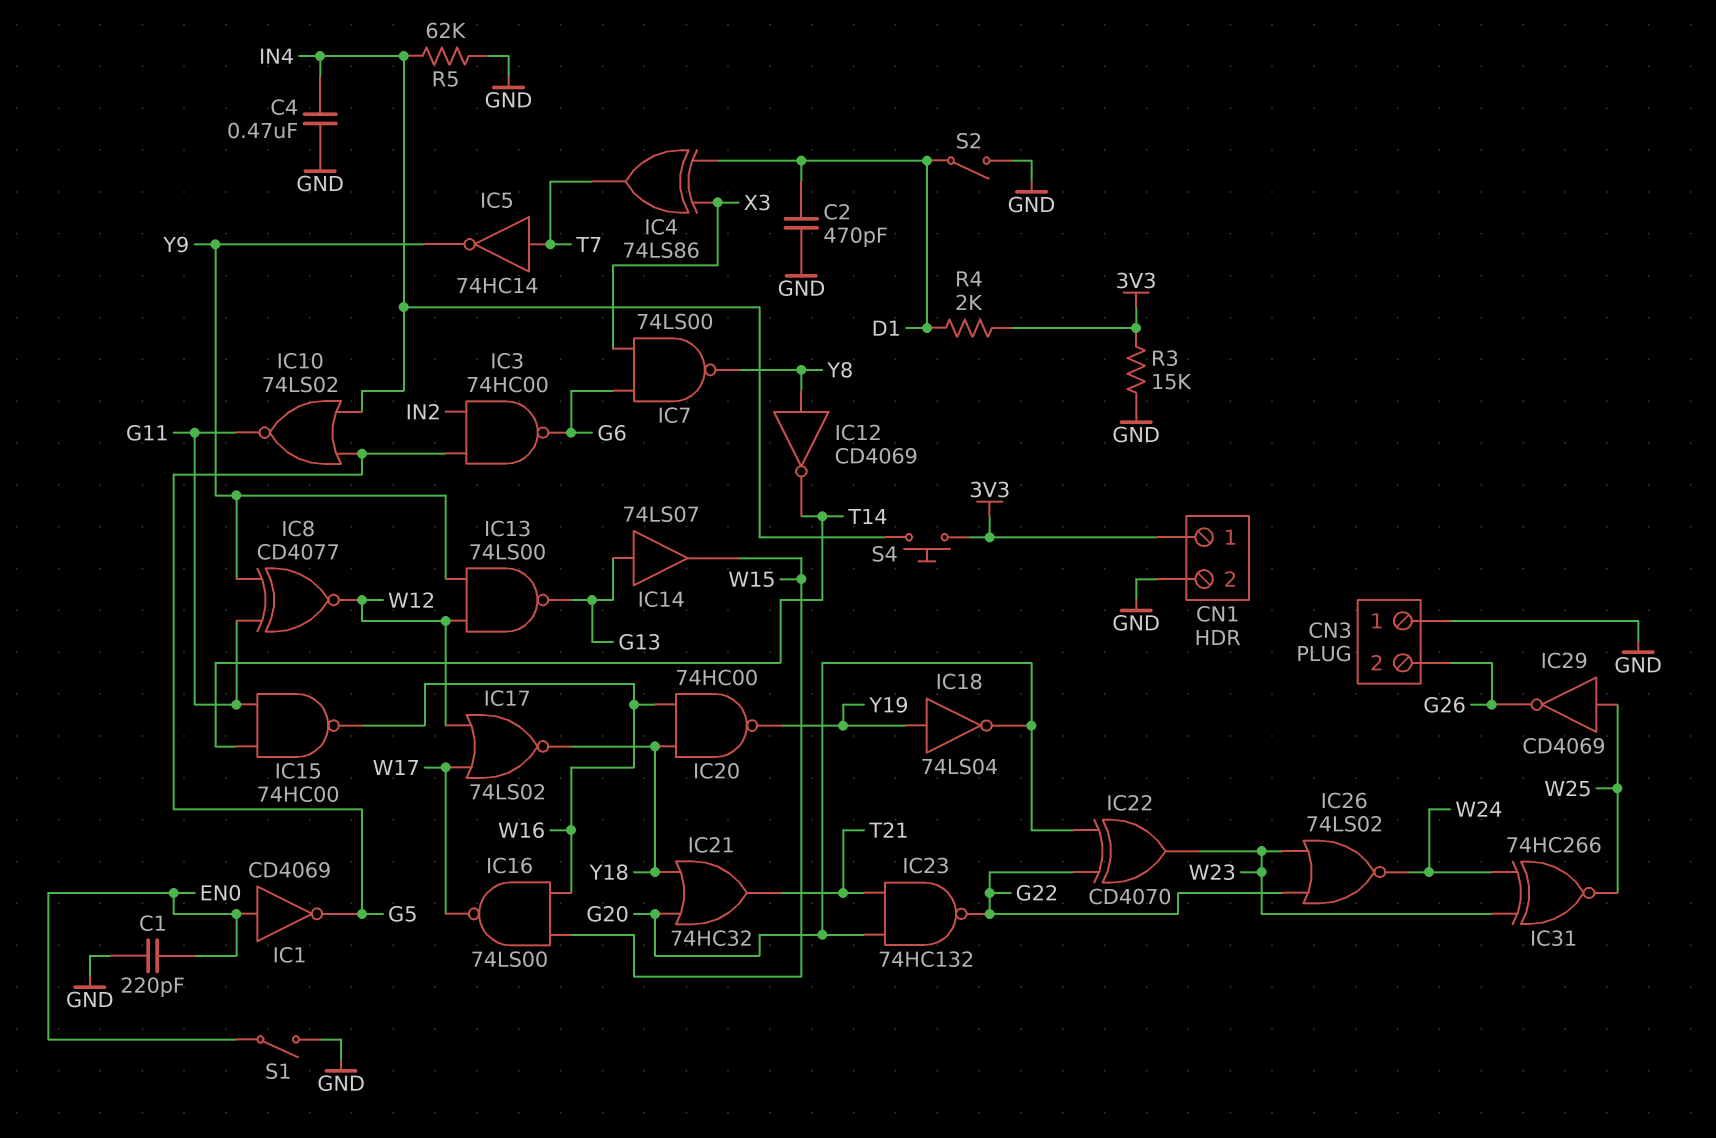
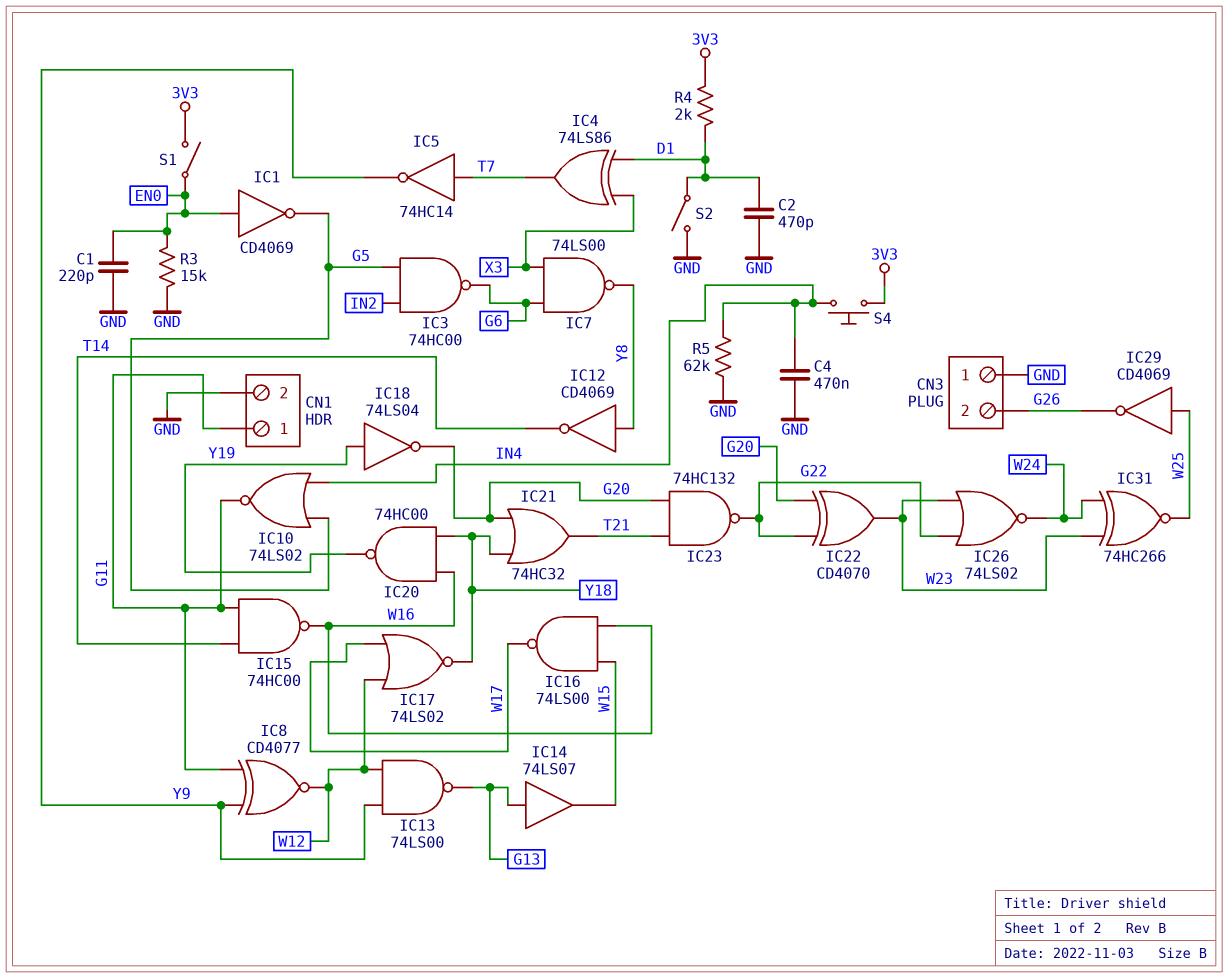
CN1 pin 1: 3V3 -> G11
R3: 15k (3V3, GND) -> 15k (EN0, GND)
S1: switch (EN0, GND) -> switch (3V3, EN0)

